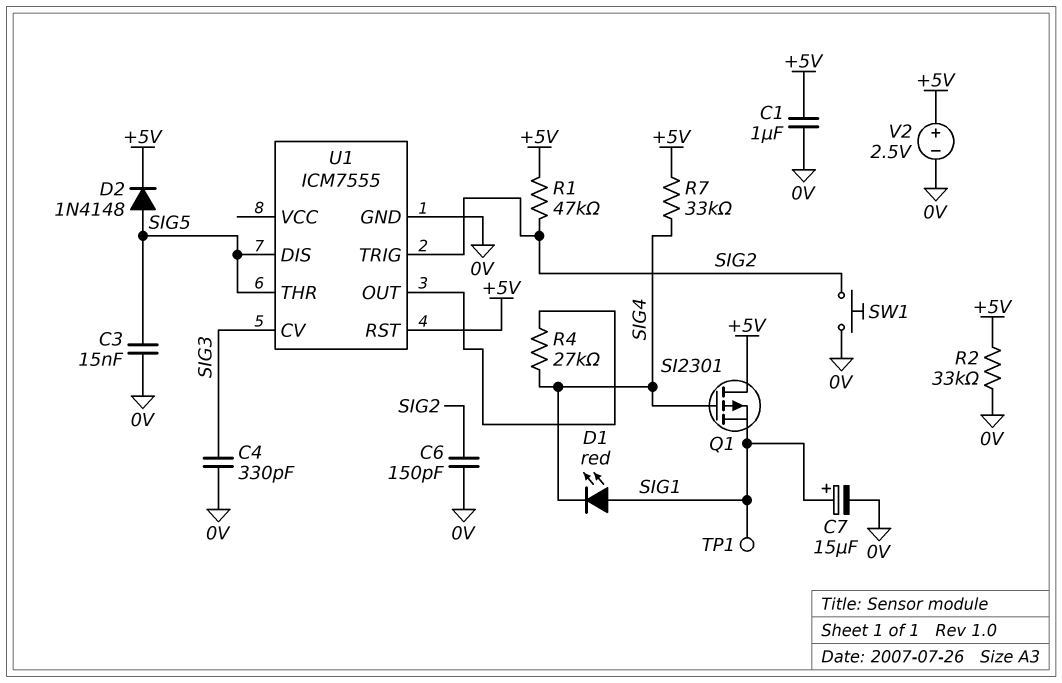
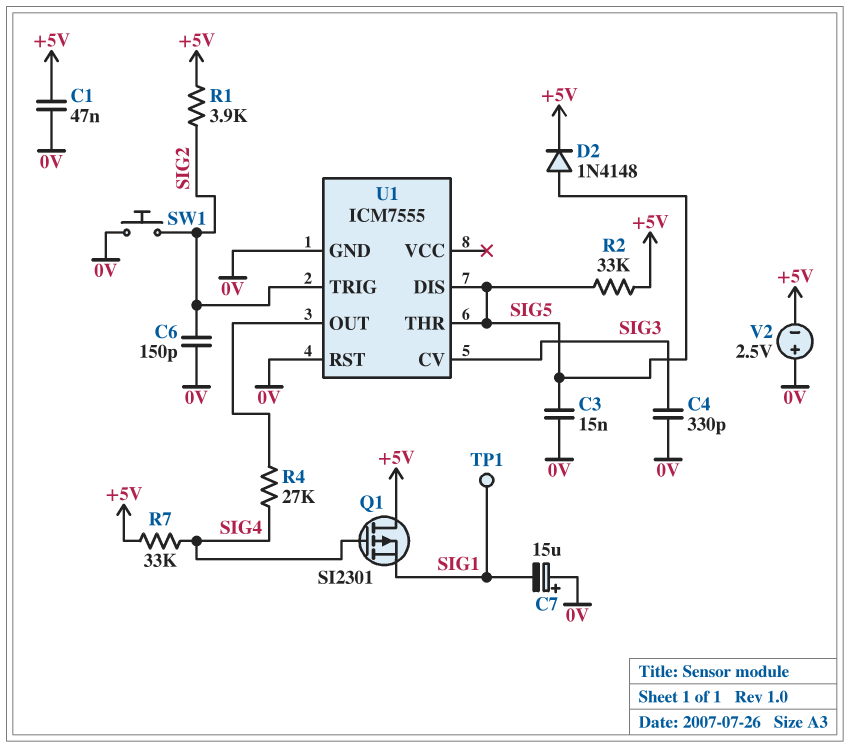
C1: 1uF (+5V, 0V) -> 47nF (+5V, 0V)
C7: 15uF (plus SIG1, minus 0V) -> 15uF (plus 0V, minus SIG1)
D1: LED red (A SIG1, K SIG4) -> none
R1: 47k (+5V, SIG2) -> 3.9k (+5V, SIG2)
R2: 33k (+5V, 0V) -> 33k (+5V, SIG5)
U1 pin RST: +5V -> 0V
V2: 2.5V (plus +5V, minus 0V) -> 2.5V (plus 0V, minus +5V)

